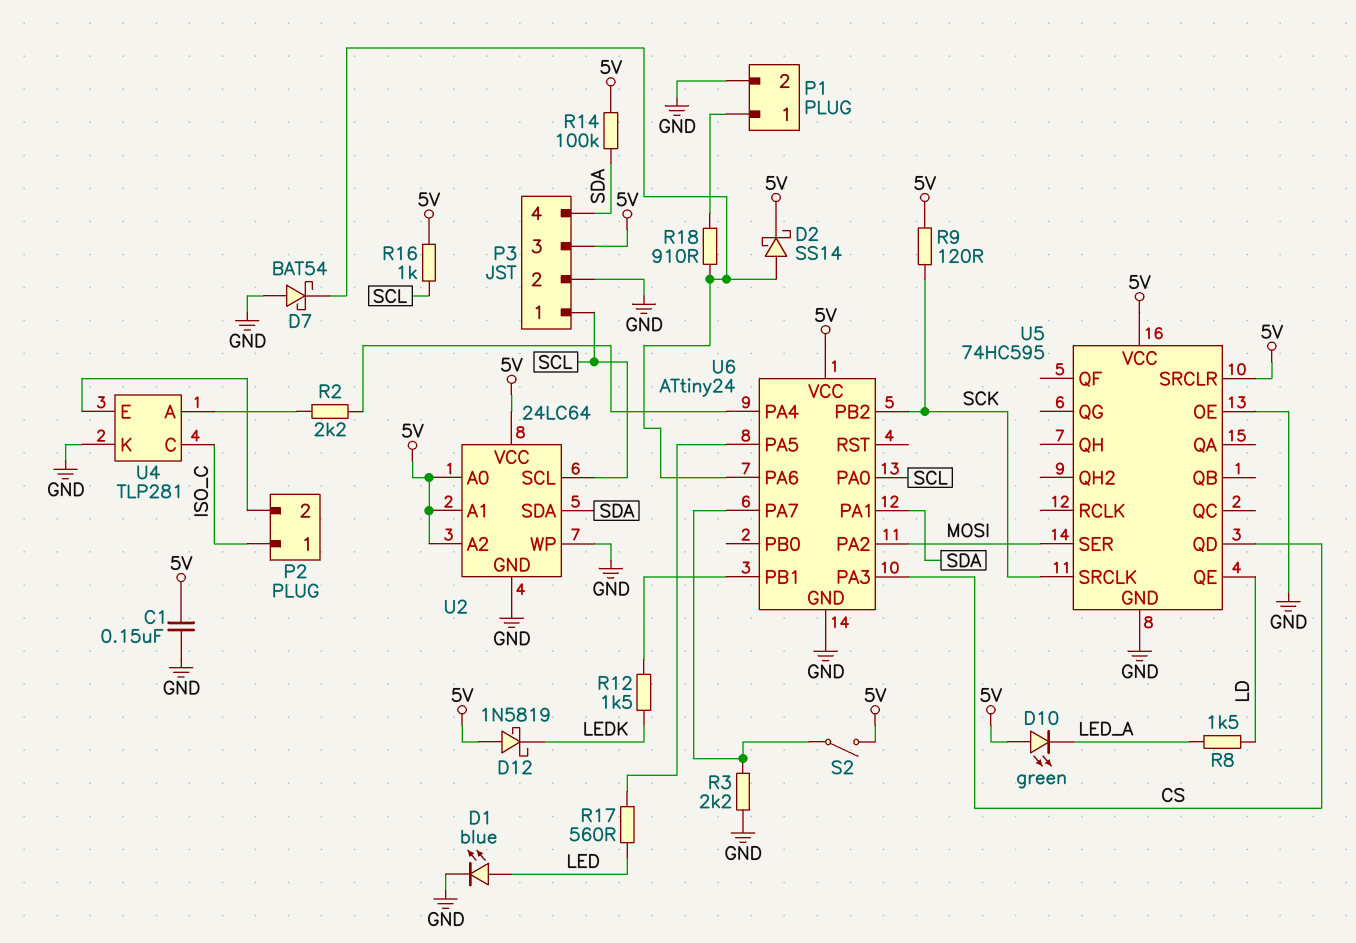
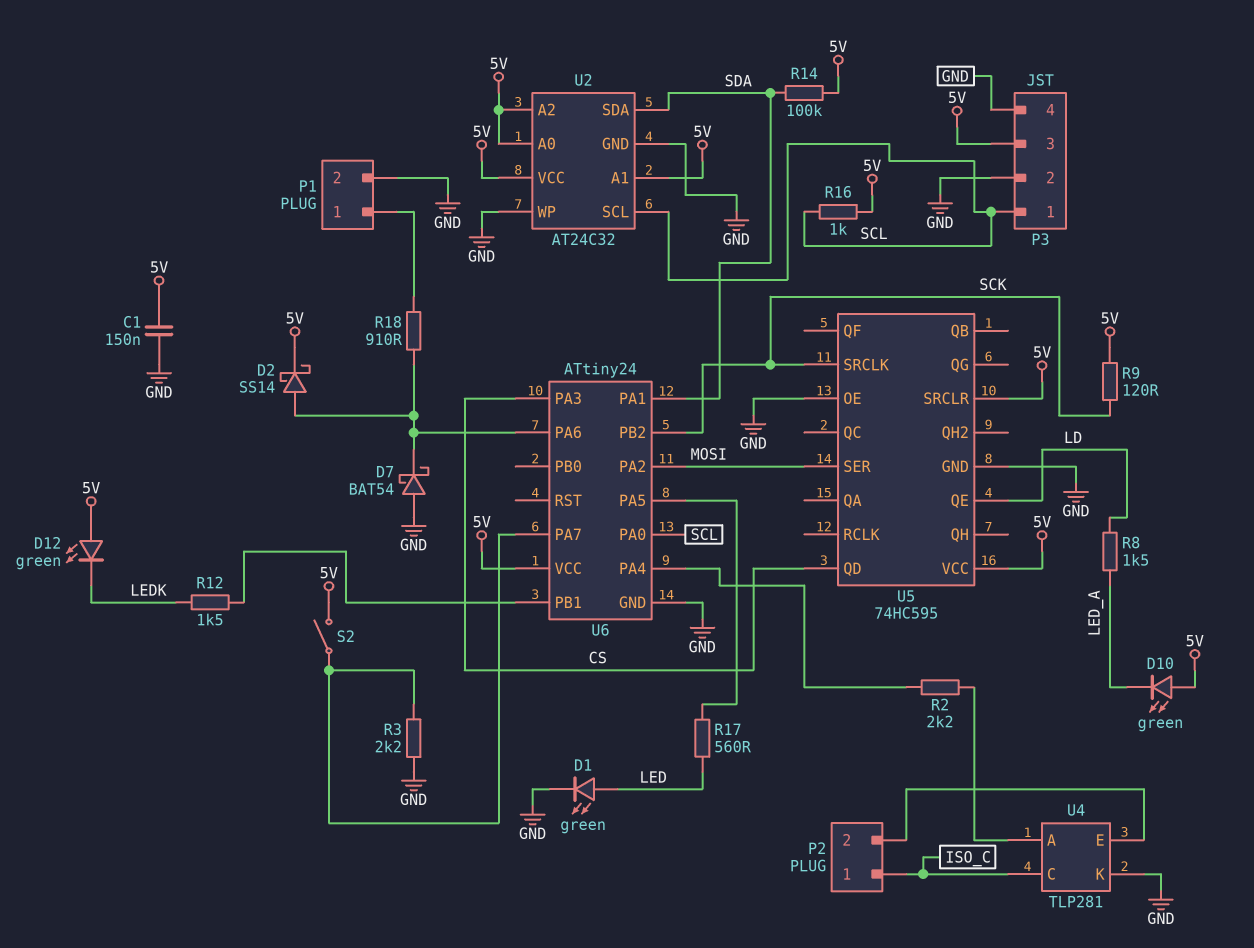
D1: LED blue (A LED, K GND) -> LED green (A LED, K GND)
D12: schottky 1N5819 (A 5V, K LEDK) -> LED green (A 5V, K LEDK)
P3 pin 4: SDA -> GND
U2: 24LC64 -> AT24C32

